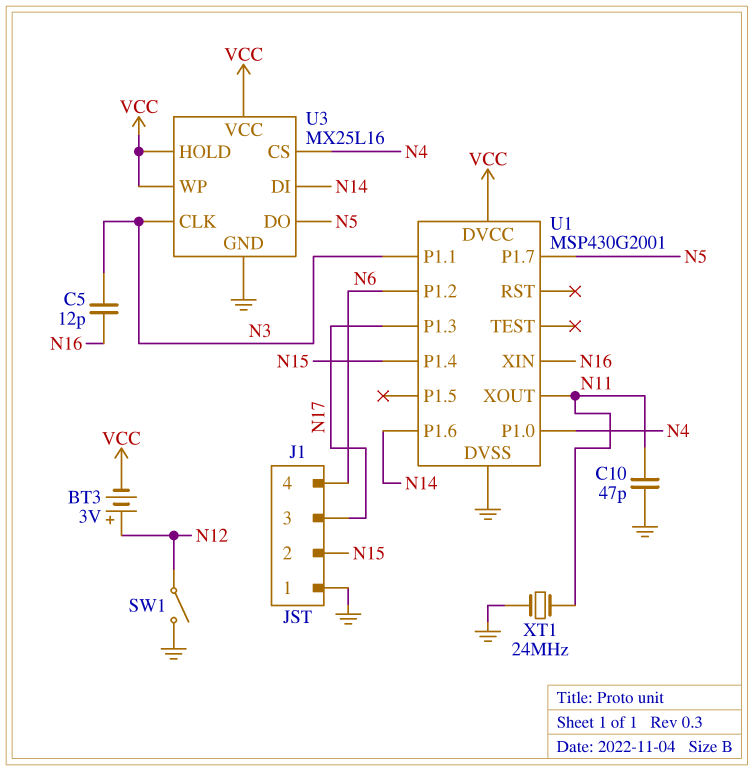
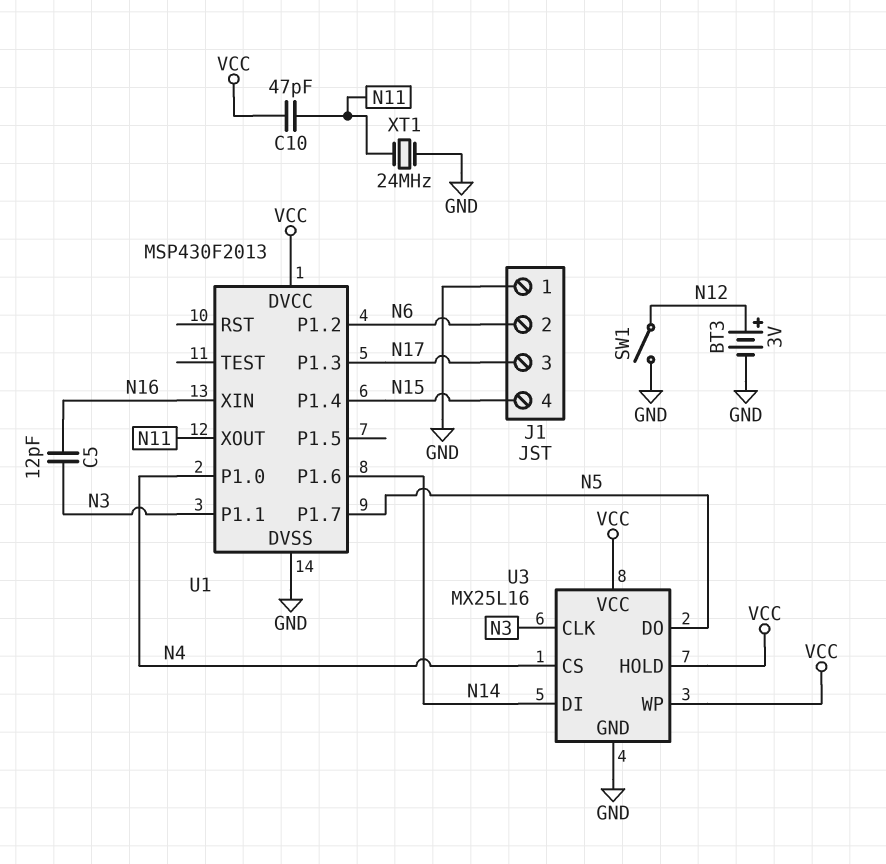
BT3: 3V (plus N12, minus VCC) -> 3V (plus N12, minus GND)
C10: 47pF (GND, N11) -> 47pF (N11, VCC)
J1 pin 2: N15 -> N6
J1 pin 4: N6 -> N15
U1: MSP430G2001 -> MSP430F2013

